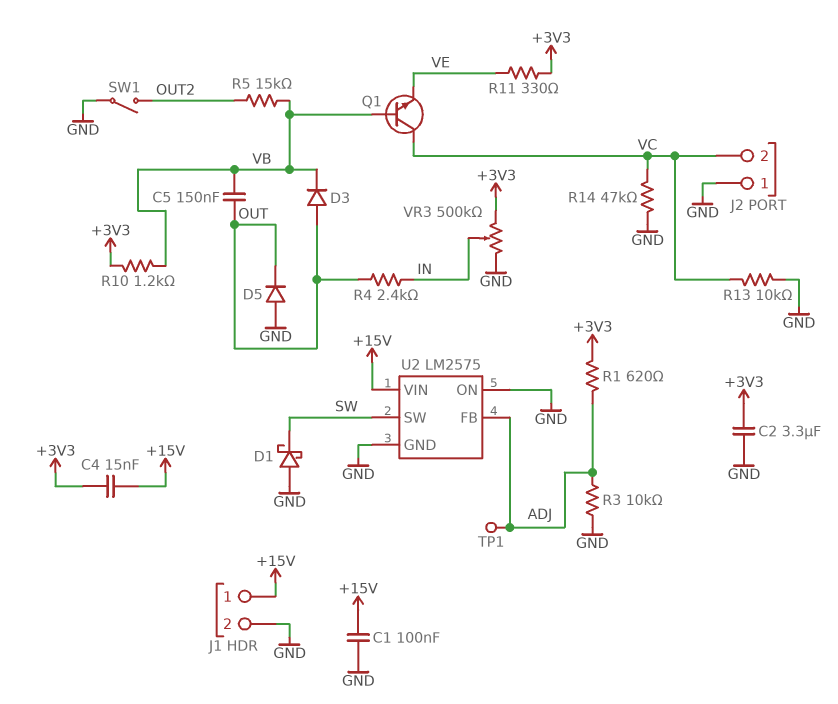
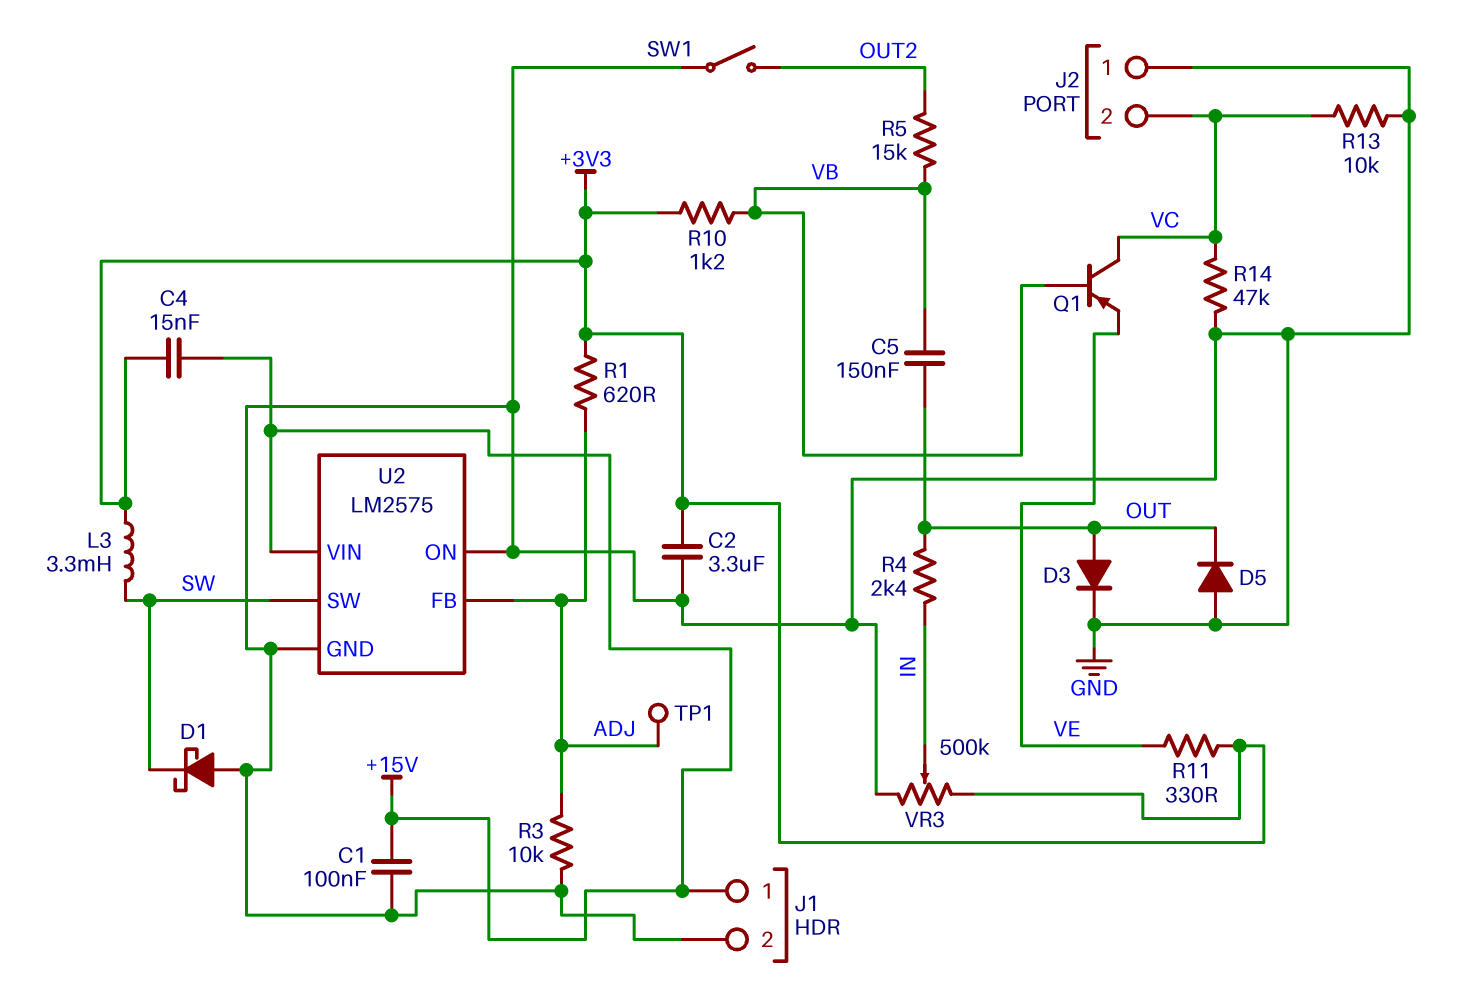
D3: diode (A OUT, K VB) -> diode (A OUT, K GND)
L3: none -> 3.3mH (+3V3, SW)
Q1: NPN (B VB, C VC, E VE) -> PNP (B VB, C VC, E VE)

